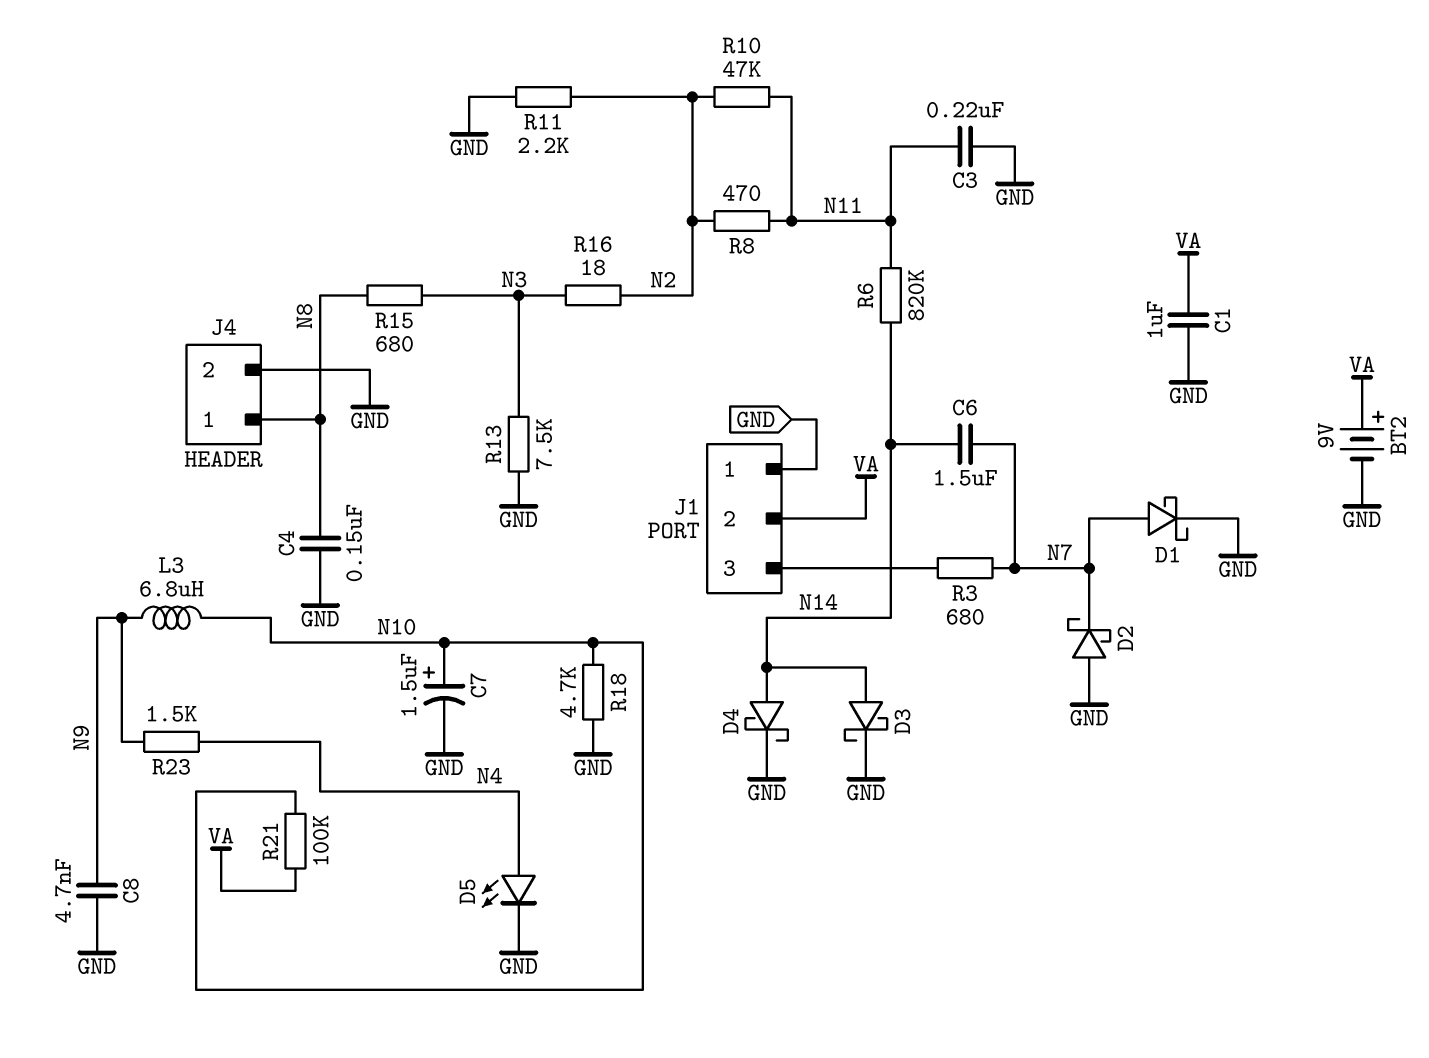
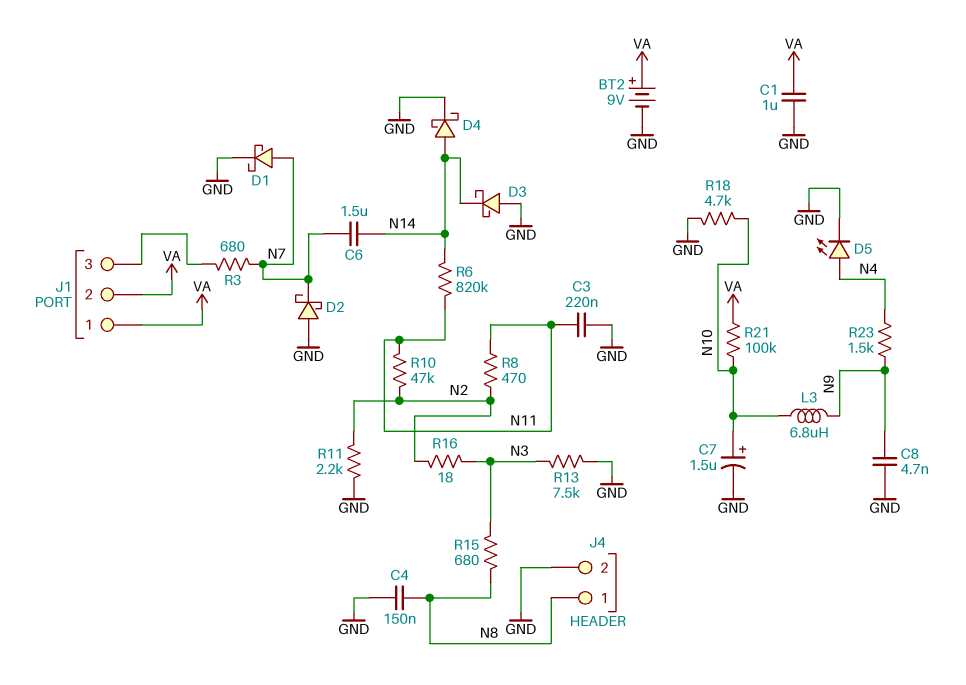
D3: schottky (A N14, K GND) -> schottky (A GND, K N14)
J1 pin 1: GND -> VA

